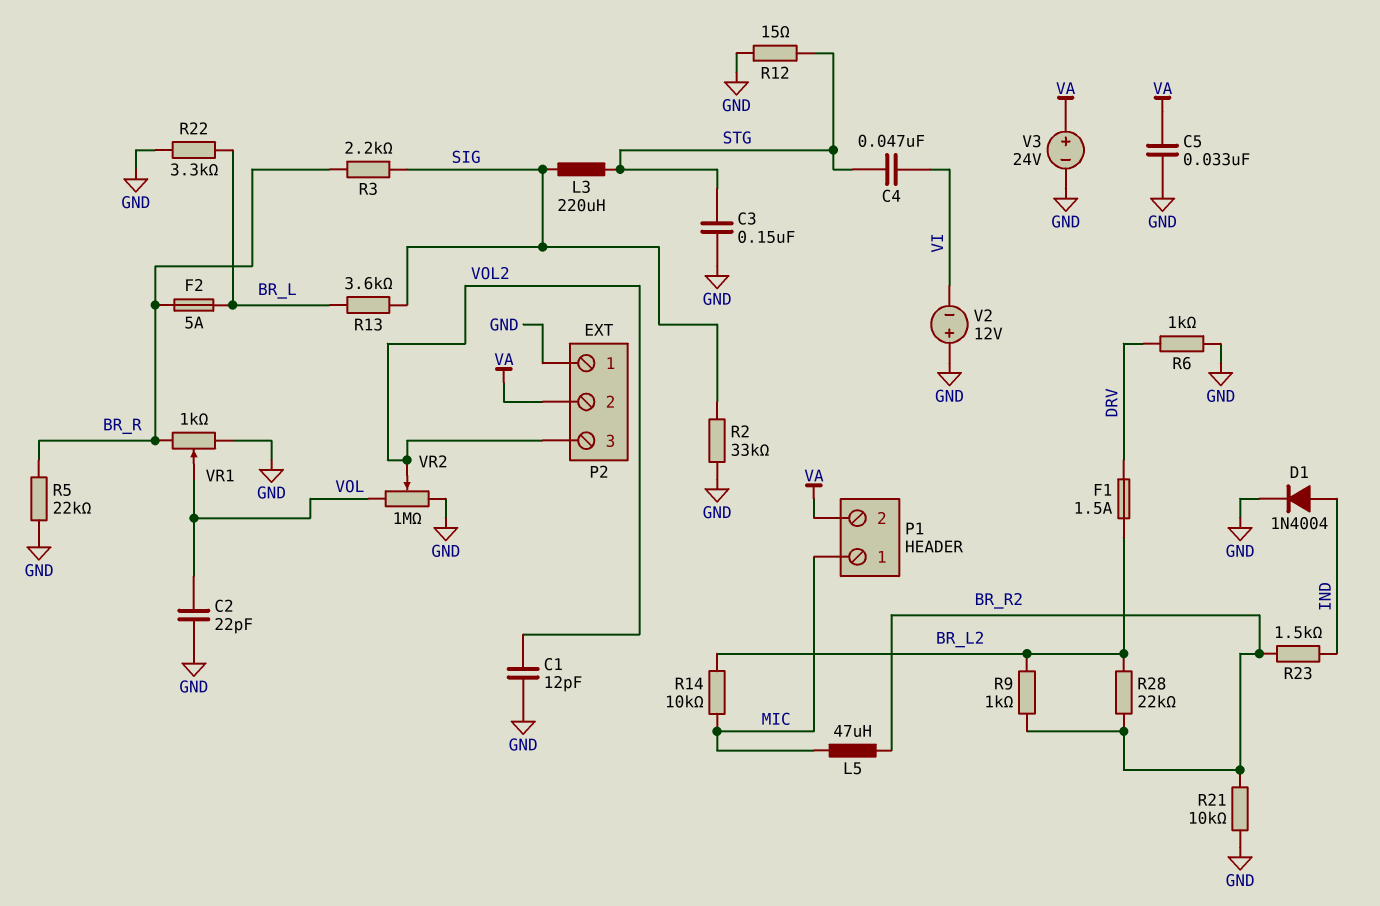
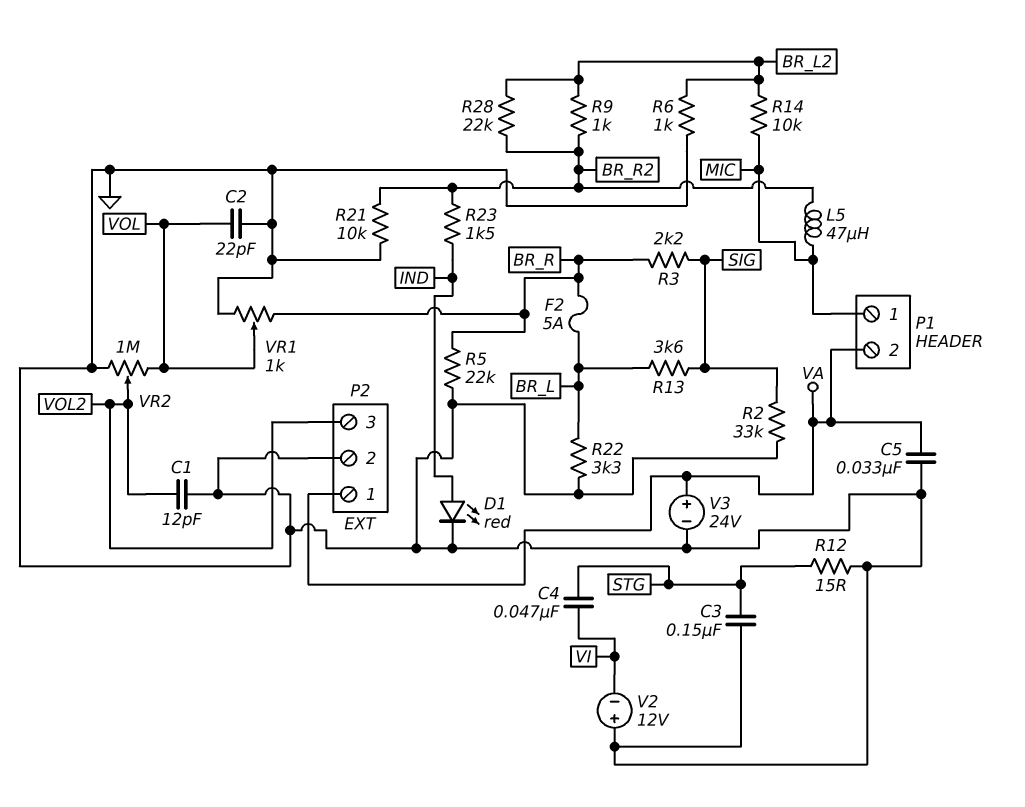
D1: diode 1N4004 (A IND, K GND) -> LED red (A IND, K GND)
F1: 1.5A (BR_L2, DRV) -> none
L3: 220uH (SIG, STG) -> none
P2 pin 1: GND -> VA
P2 pin 2: VA -> GND
R6: 1k (DRV, GND) -> 1k (BR_L2, GND)

